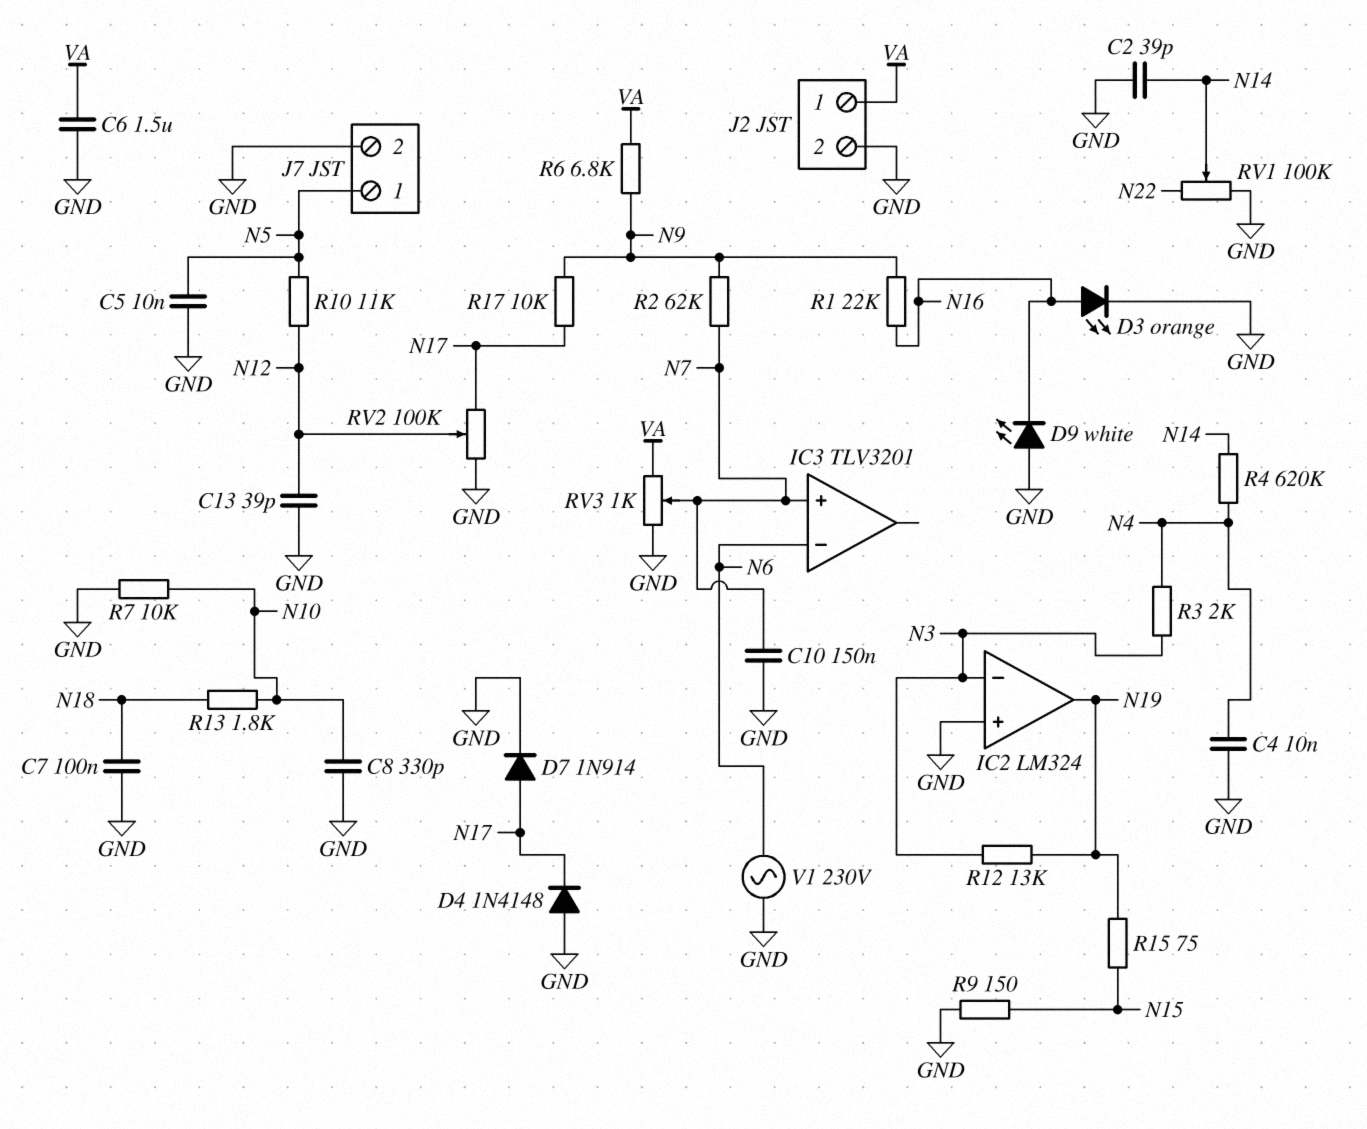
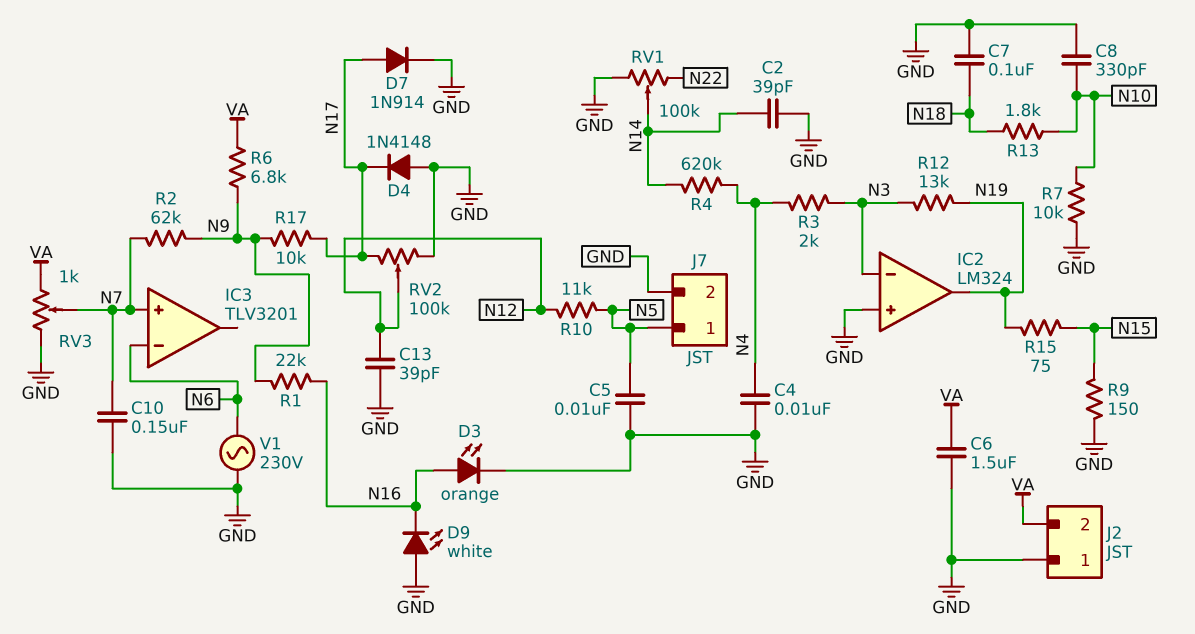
J2 pin 1: VA -> GND
J2 pin 2: GND -> VA

